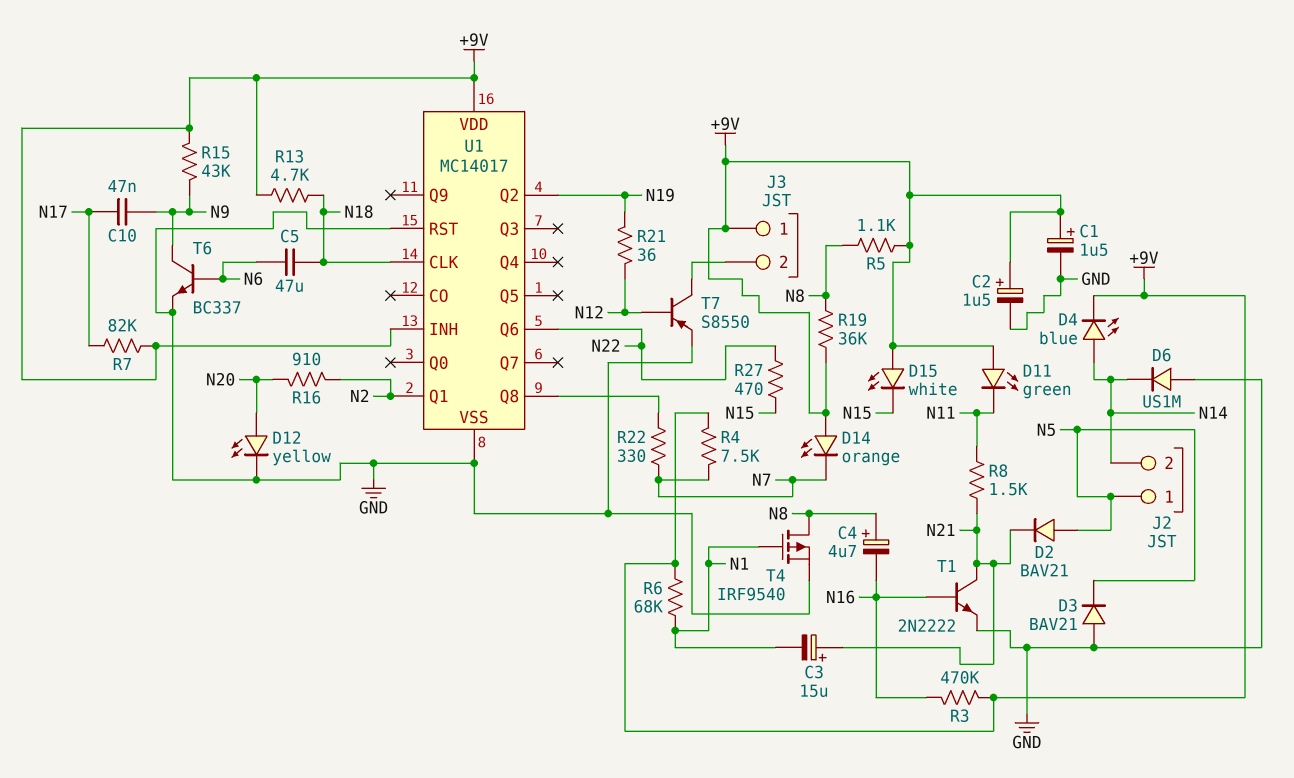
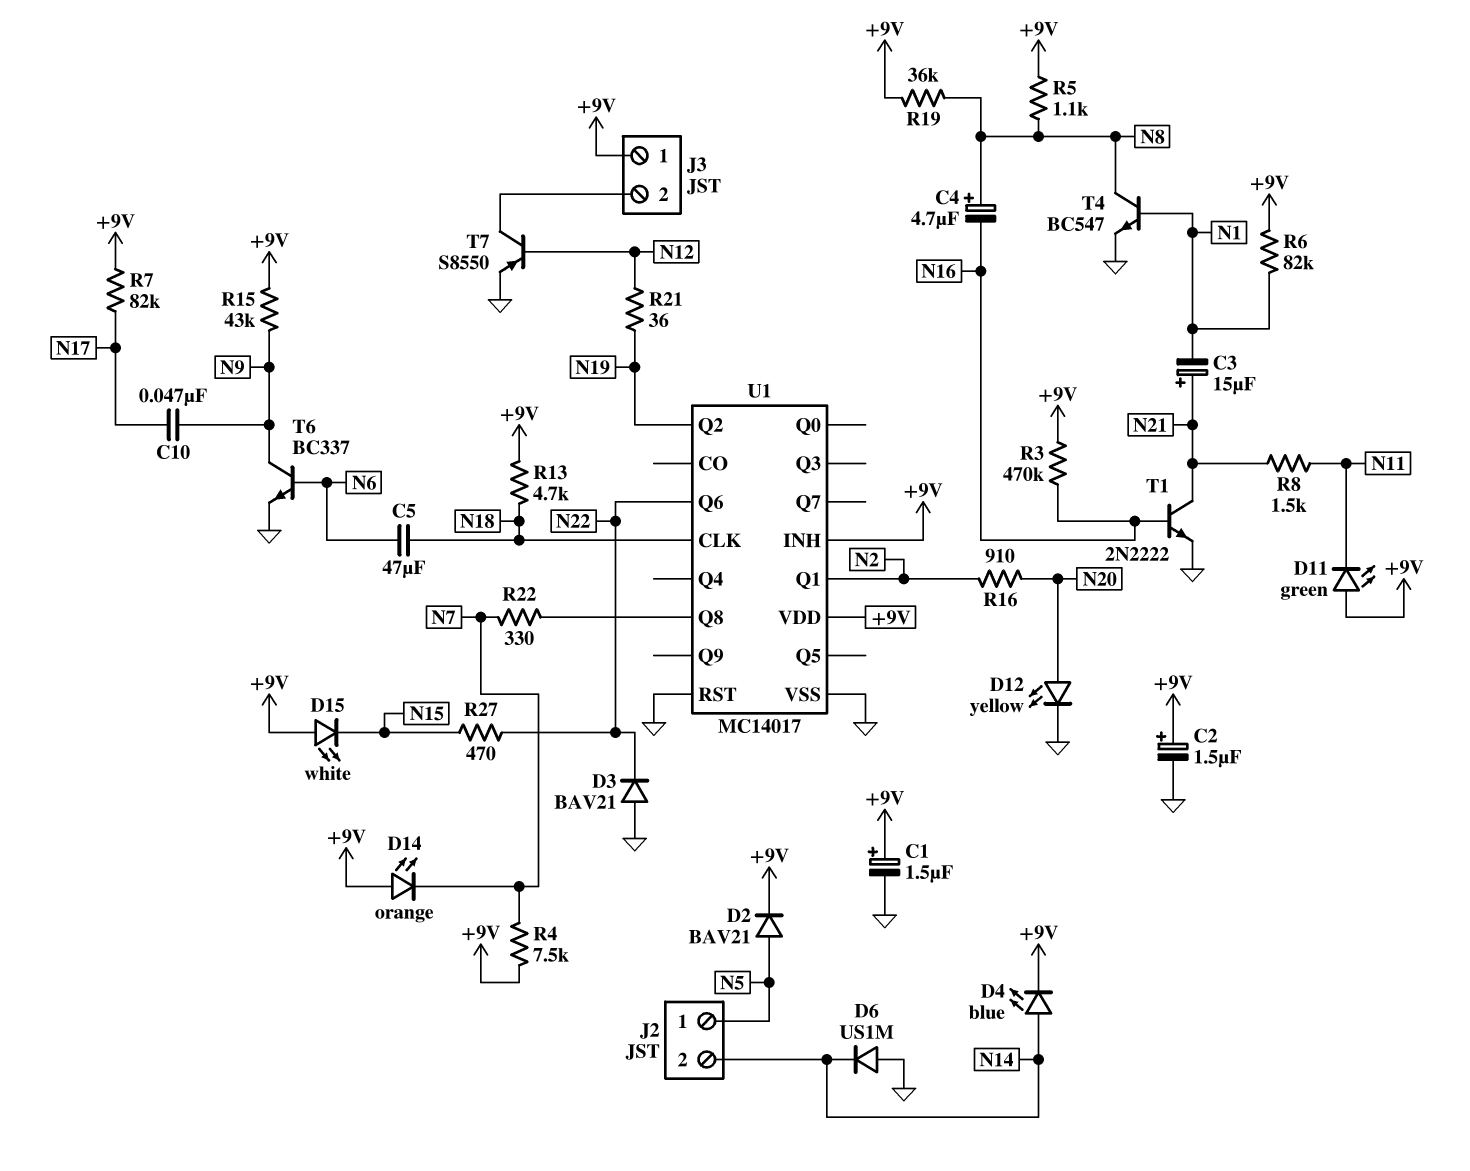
D2: diode BAV21 (A N5, K N21) -> diode BAV21 (A N5, K +9V)
D3: diode BAV21 (A GND, K N5) -> diode BAV21 (A GND, K N22)
R6: 68k (+9V, N1) -> 82k (+9V, N1)
T4: PMOS IRF9540 (G N1, D N8, S GND) -> NPN BC547 (B N1, C N8, E GND)

